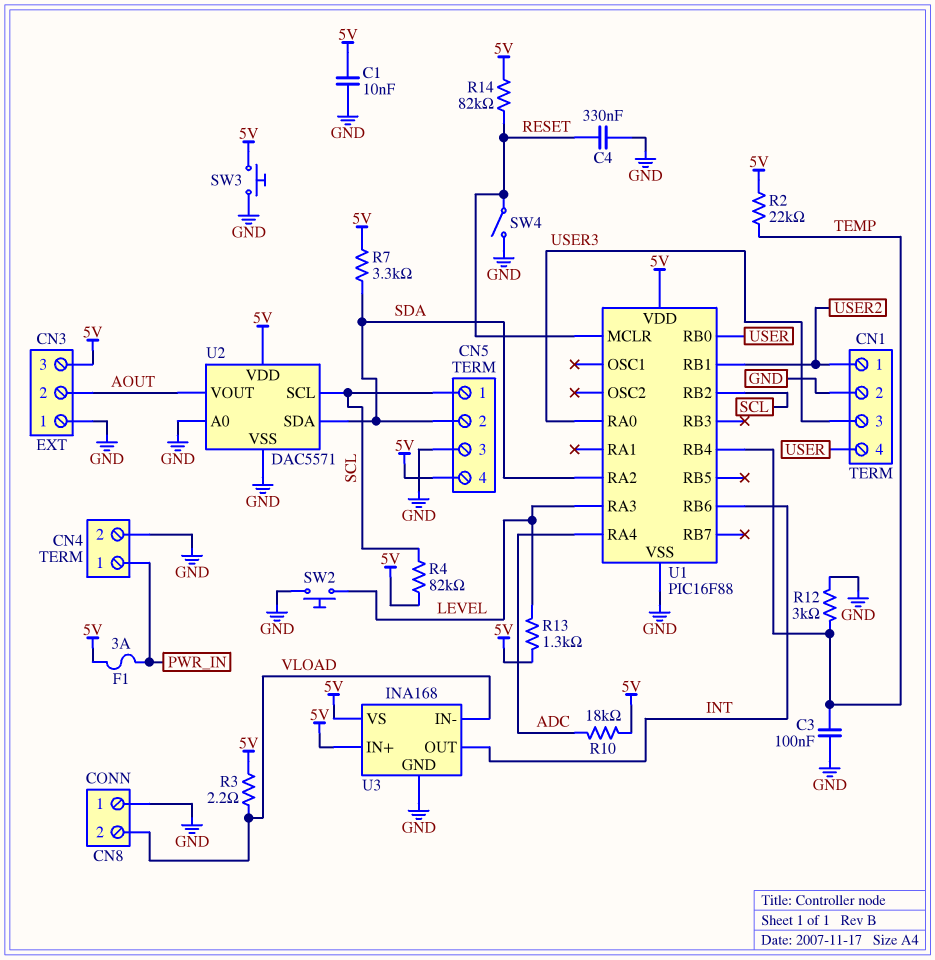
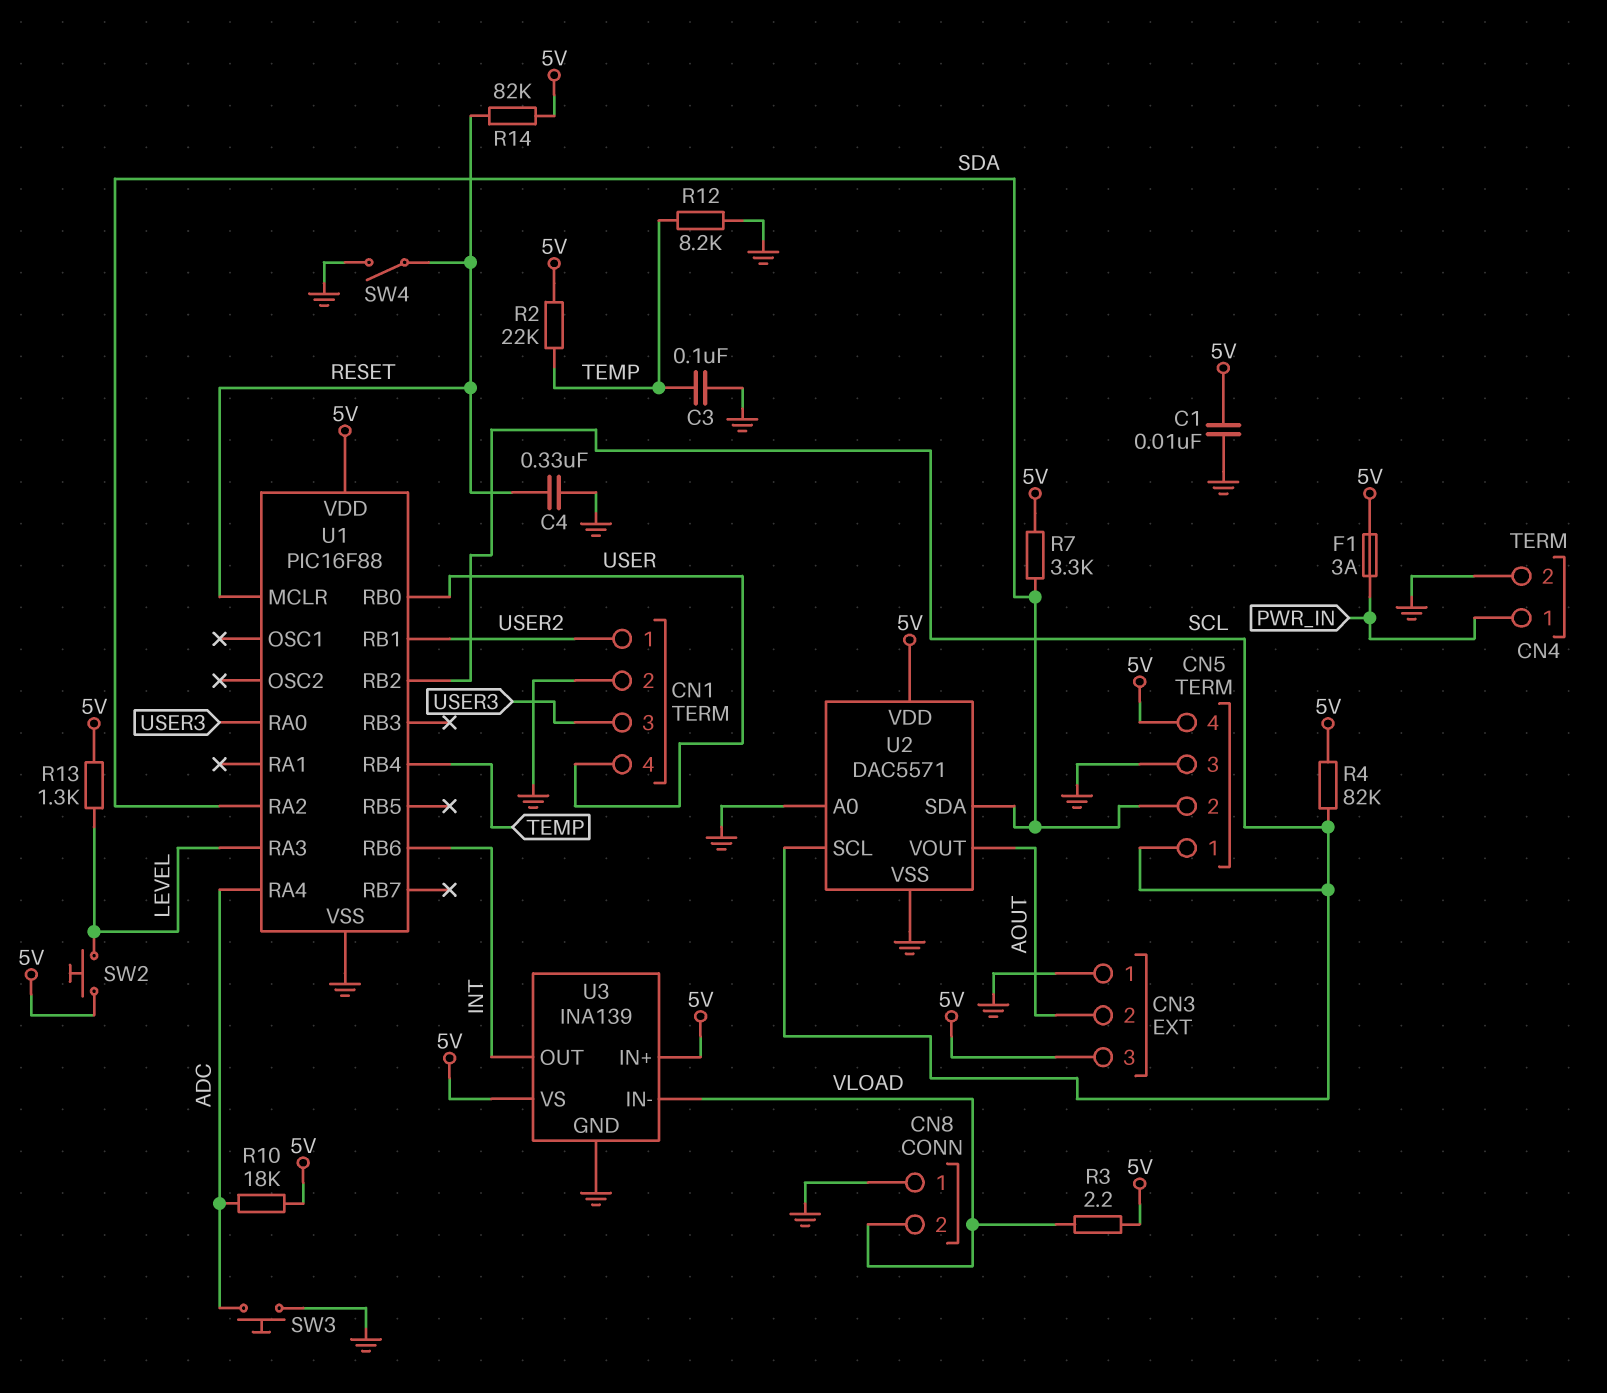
R12: 3k (GND, TEMP) -> 8.2k (GND, TEMP)
SW2: button (GND, LEVEL) -> button (5V, LEVEL)
SW3: button (5V, GND) -> button (ADC, GND)
U3: INA168 -> INA139

